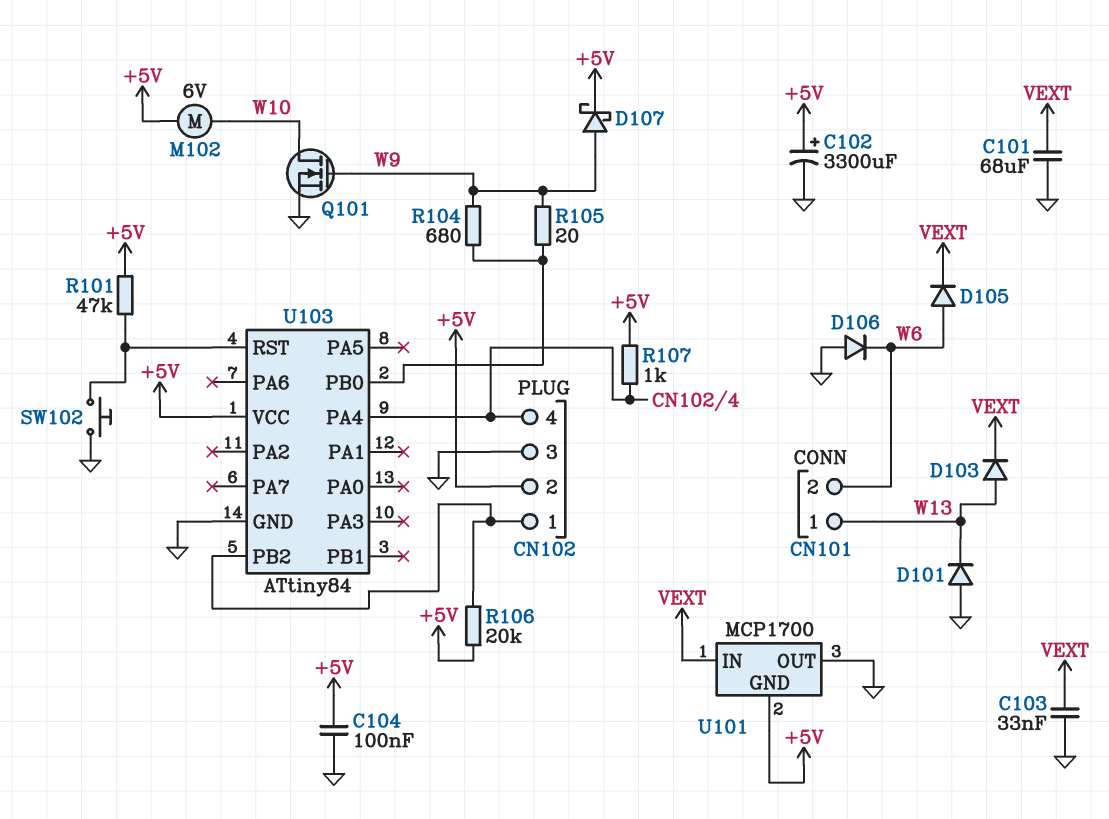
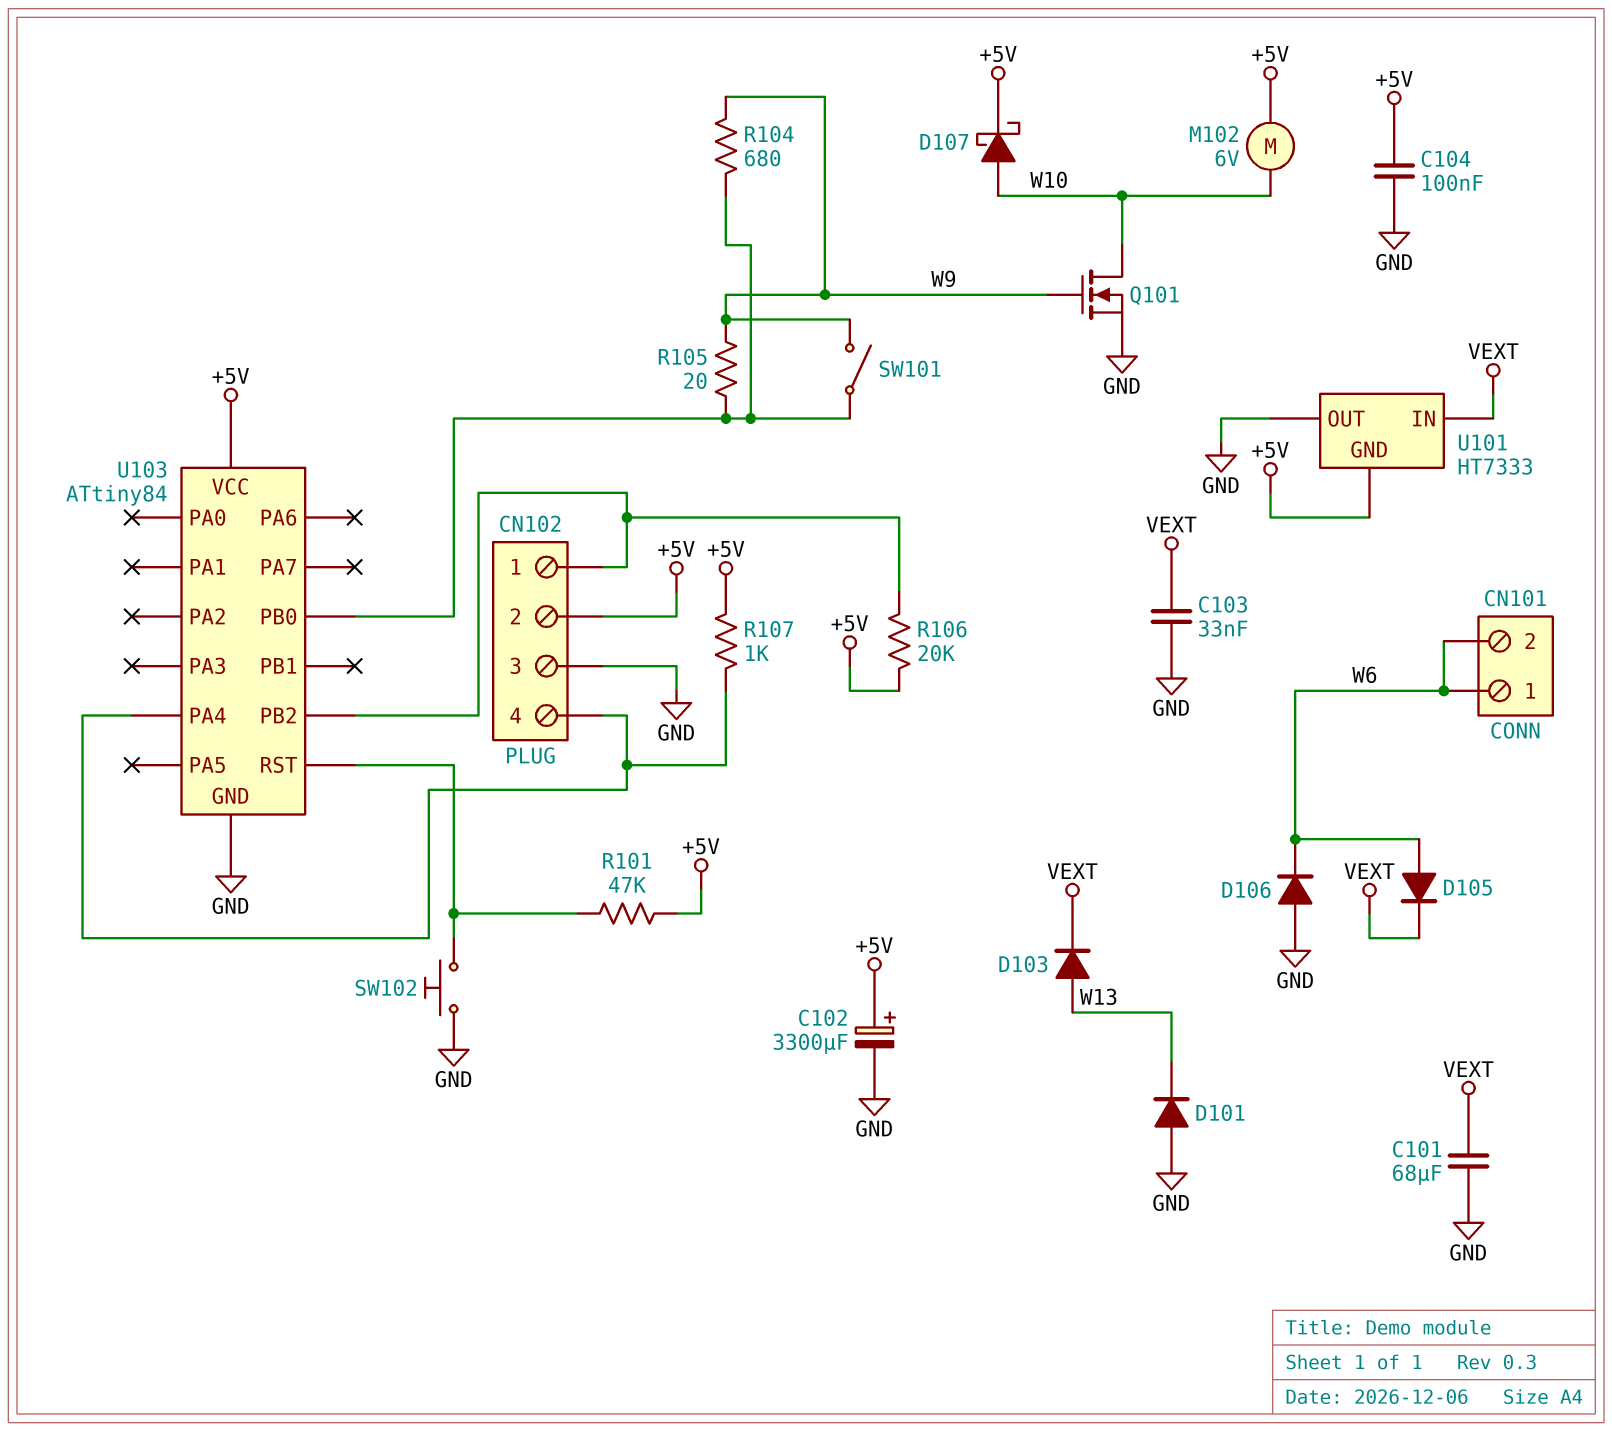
CN101 pin 1: W13 -> W6
D107: schottky (A W9, K +5V) -> schottky (A W10, K +5V)
SW101: none -> switch (U103/PB0, W9)
U101: MCP1700 -> HT7333

